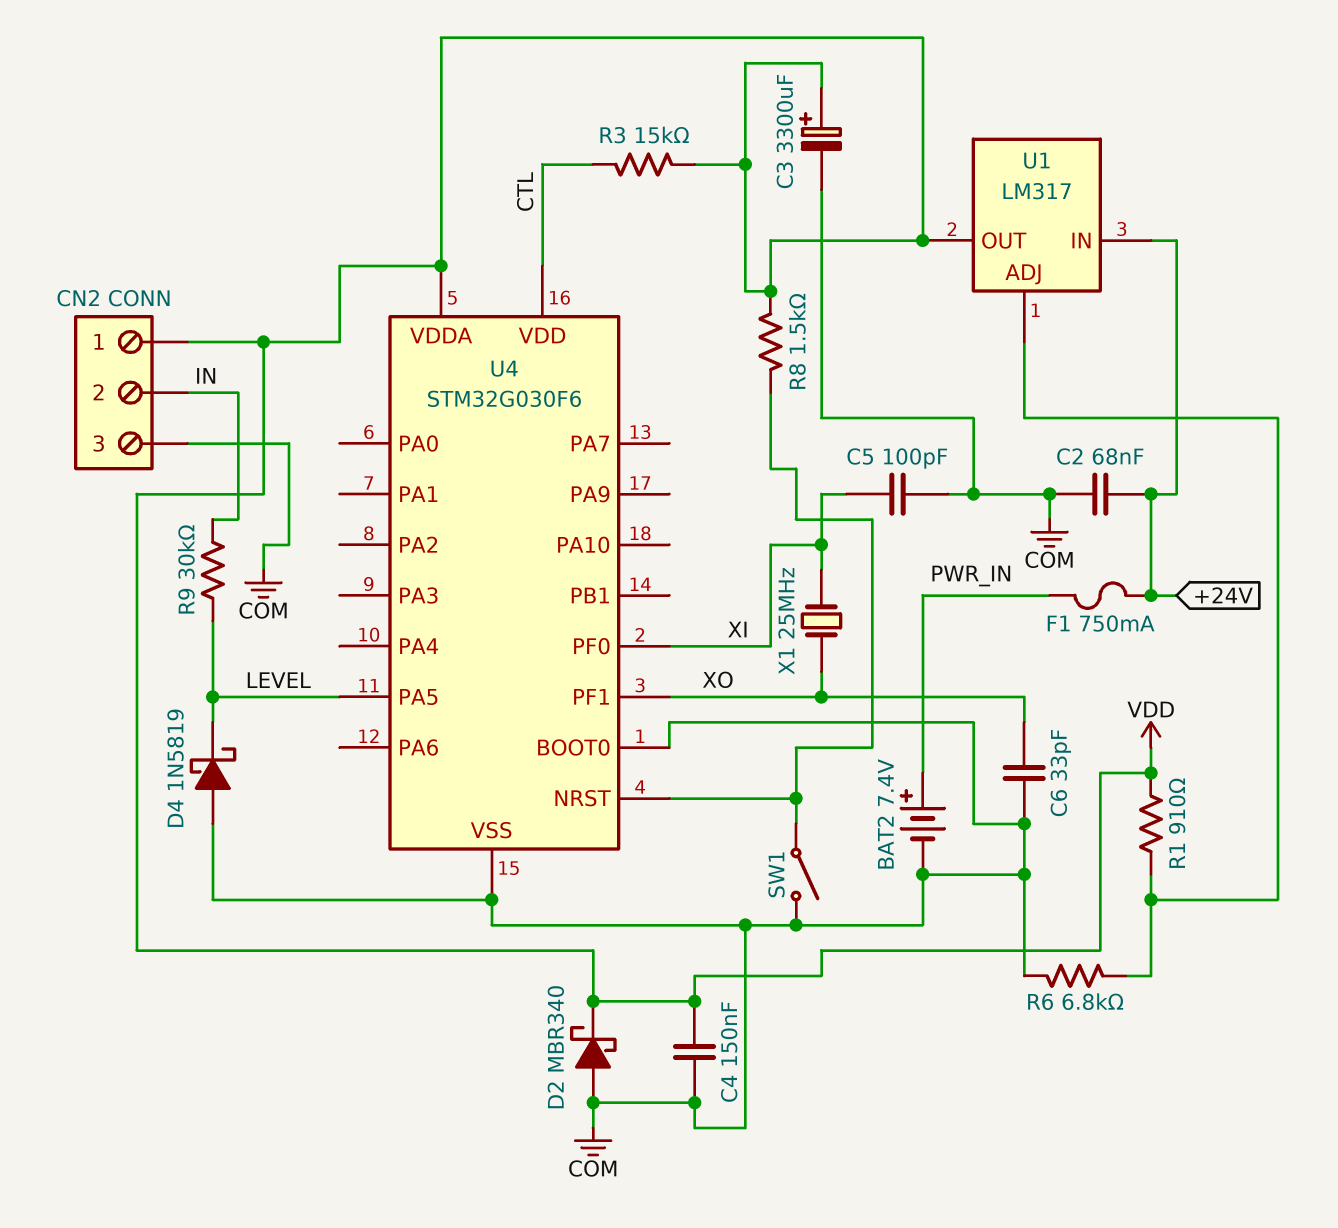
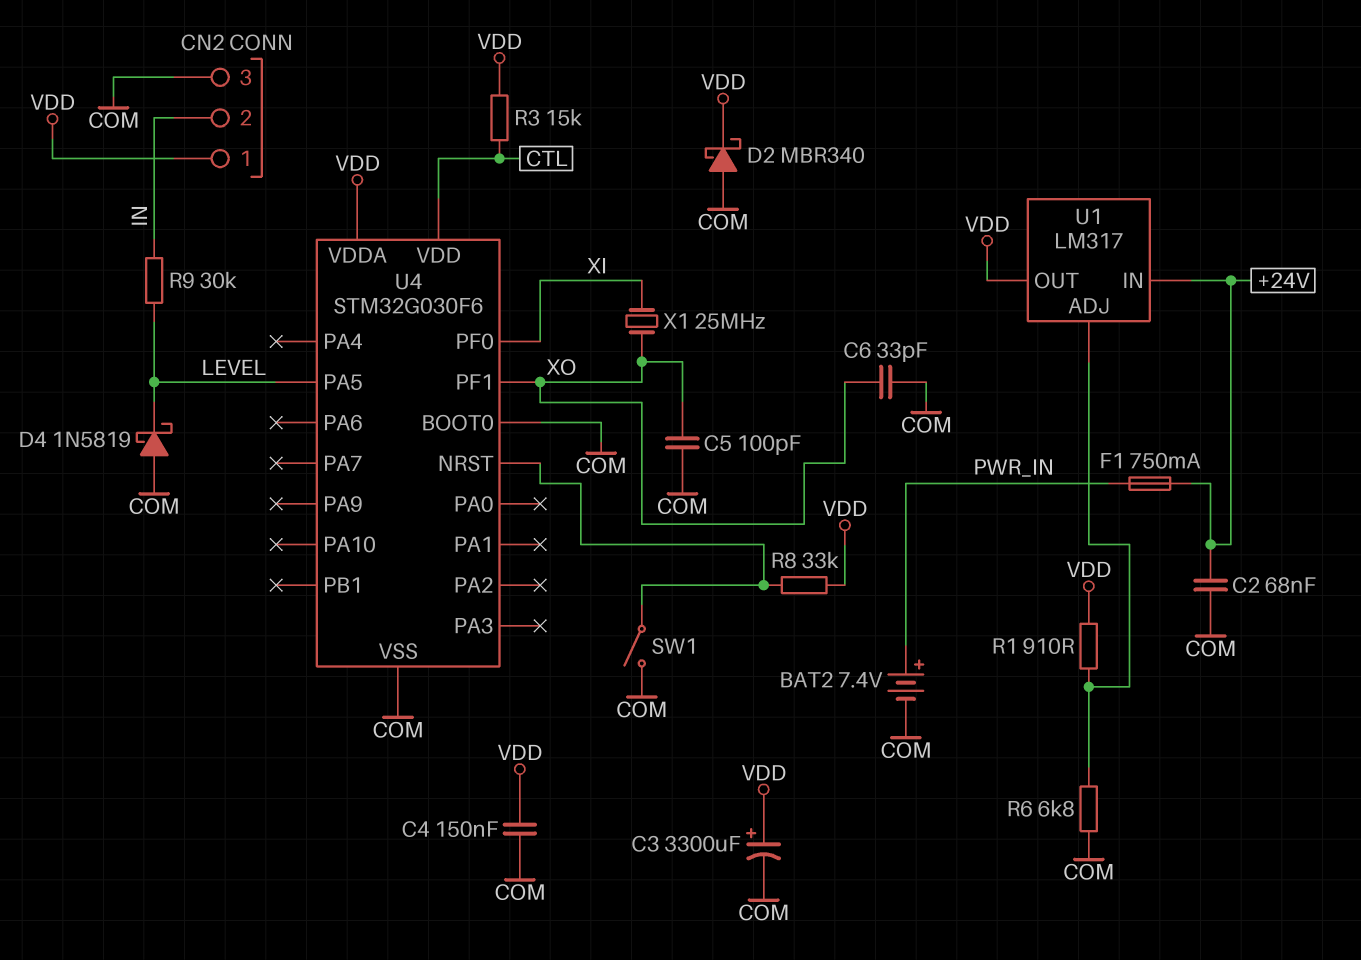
C5: 100pF (COM, XI) -> 100pF (COM, XO)
R8: 1.5k (U4/NRST, VDD) -> 33k (U4/NRST, VDD)

